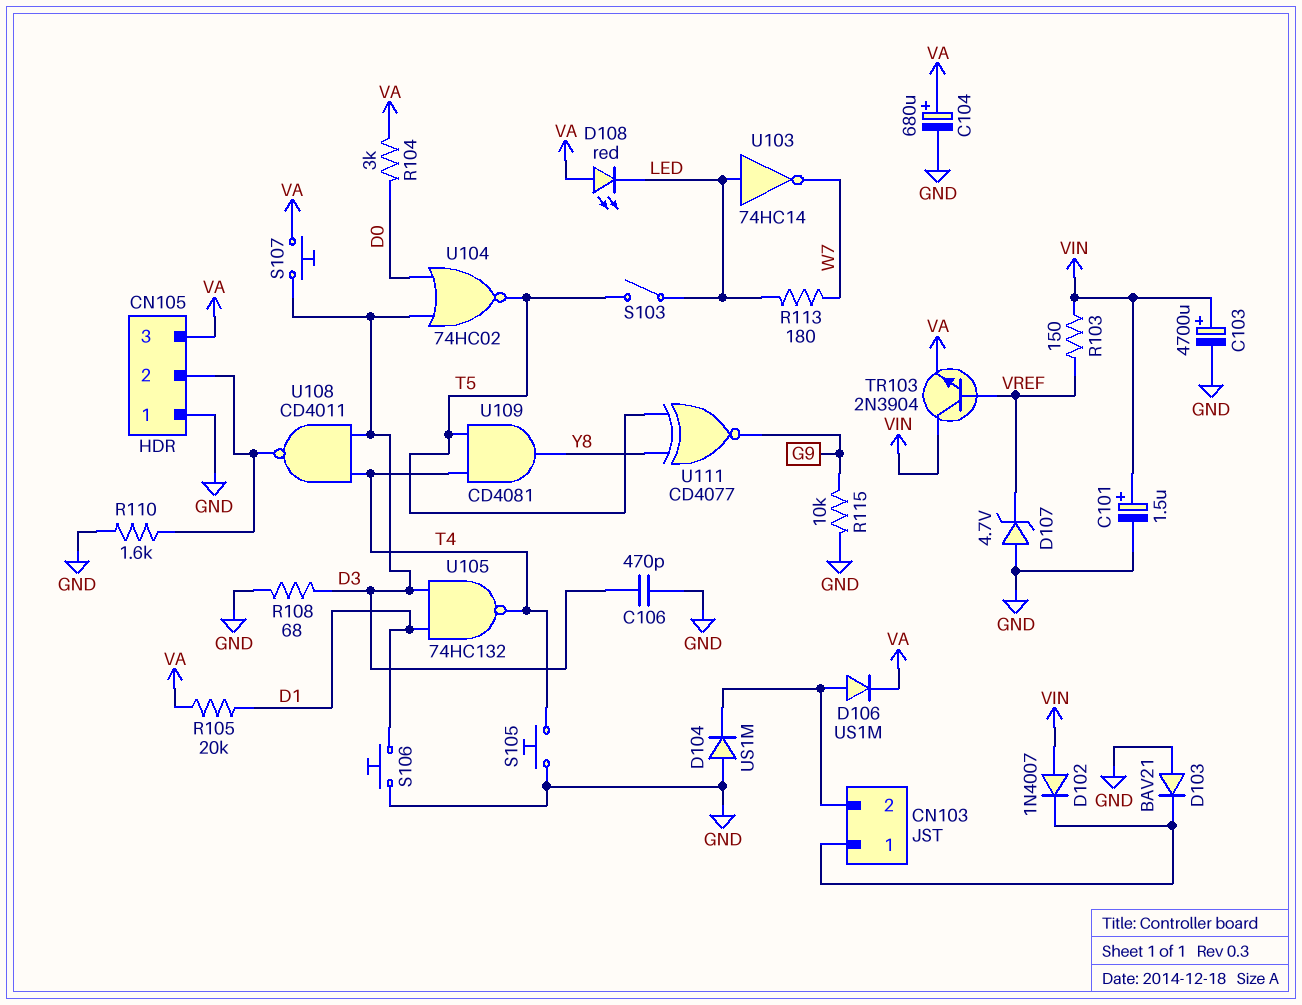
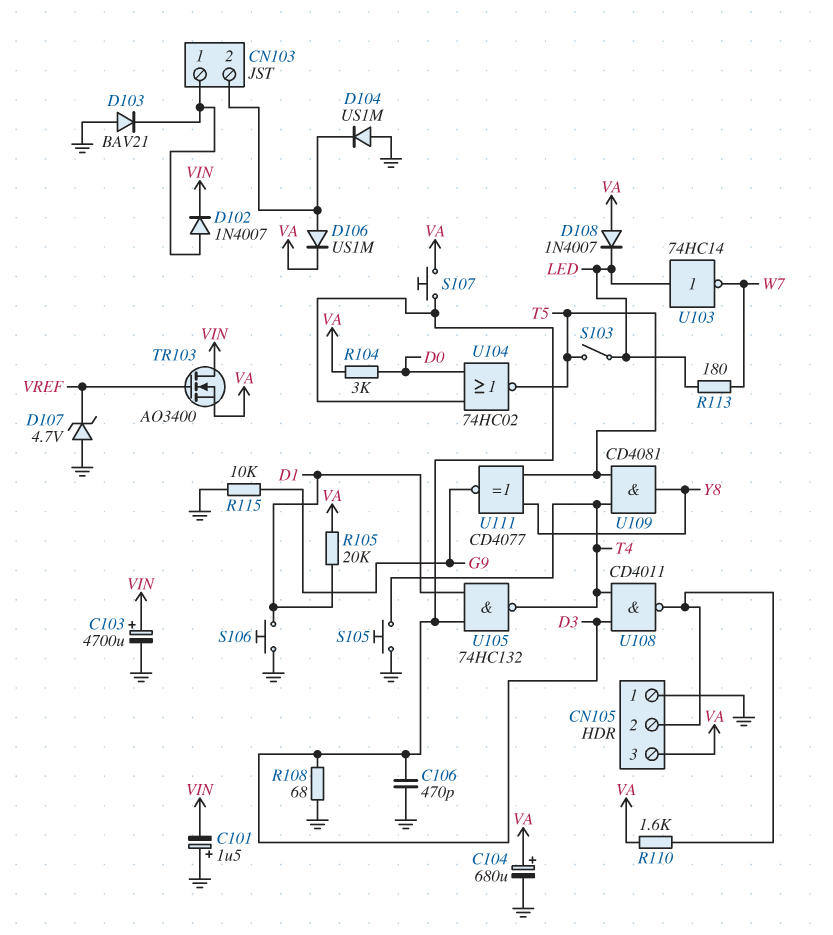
C101: 1.5uF (plus VIN, minus GND) -> 1.5uF (plus GND, minus VIN)
D102: diode 1N4007 (A VIN, K CN103/1) -> diode 1N4007 (A CN103/1, K VIN)
D108: LED red (A VA, K LED) -> diode 1N4007 (A VA, K LED)
R103: 150 (VIN, VREF) -> none
R110: 1.6k (CN105/2, GND) -> 1.6k (CN105/2, VA)
TR103: NPN 2N3904 (B VREF, C VIN, E VA) -> NMOS AO3400 (G VREF, D VIN, S VA)

